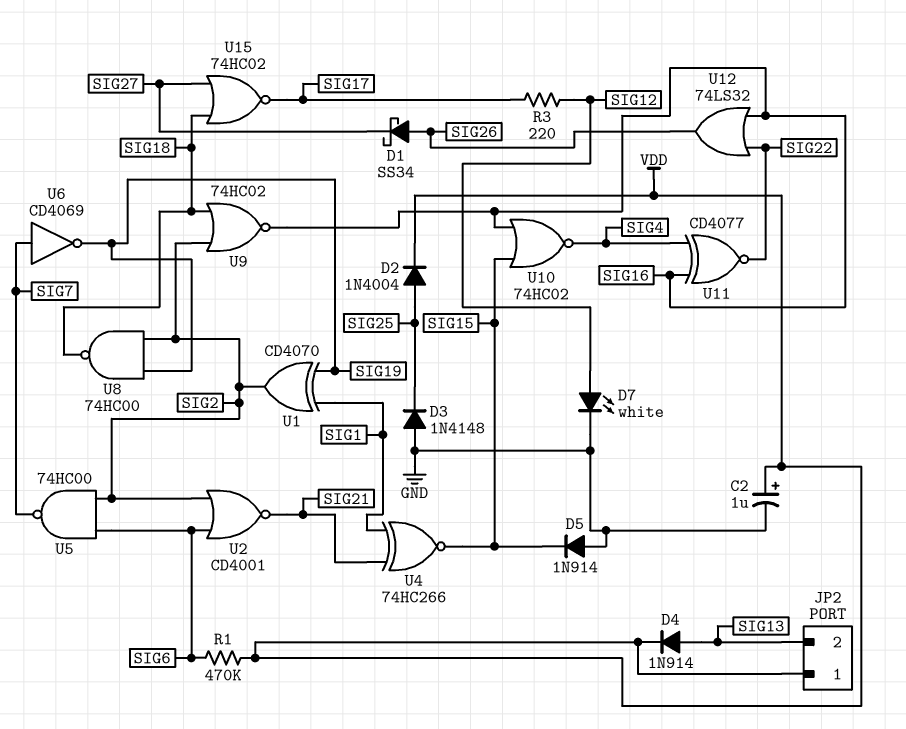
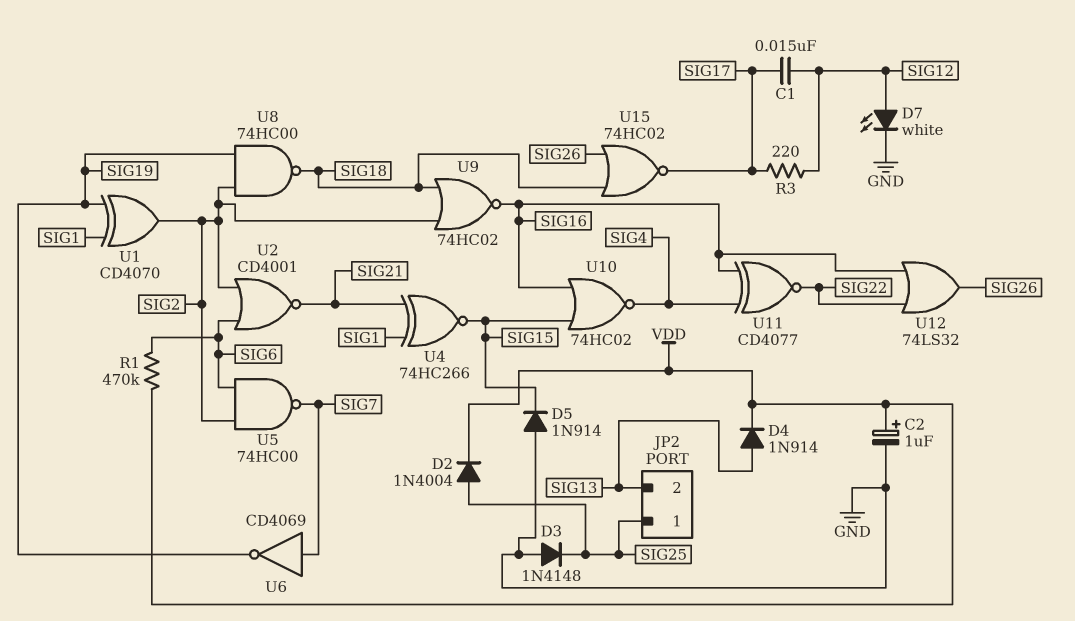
C1: none -> 15nF (SIG12, SIG17)
D1: schottky SS34 (A SIG26, K SIG27) -> none
JP2 pin 1: VDD -> SIG25
U15: NOR 74HC02 (in SIG18, in SIG27, out SIG17) -> NOR 74HC02 (in SIG18, in SIG26, out SIG17)

